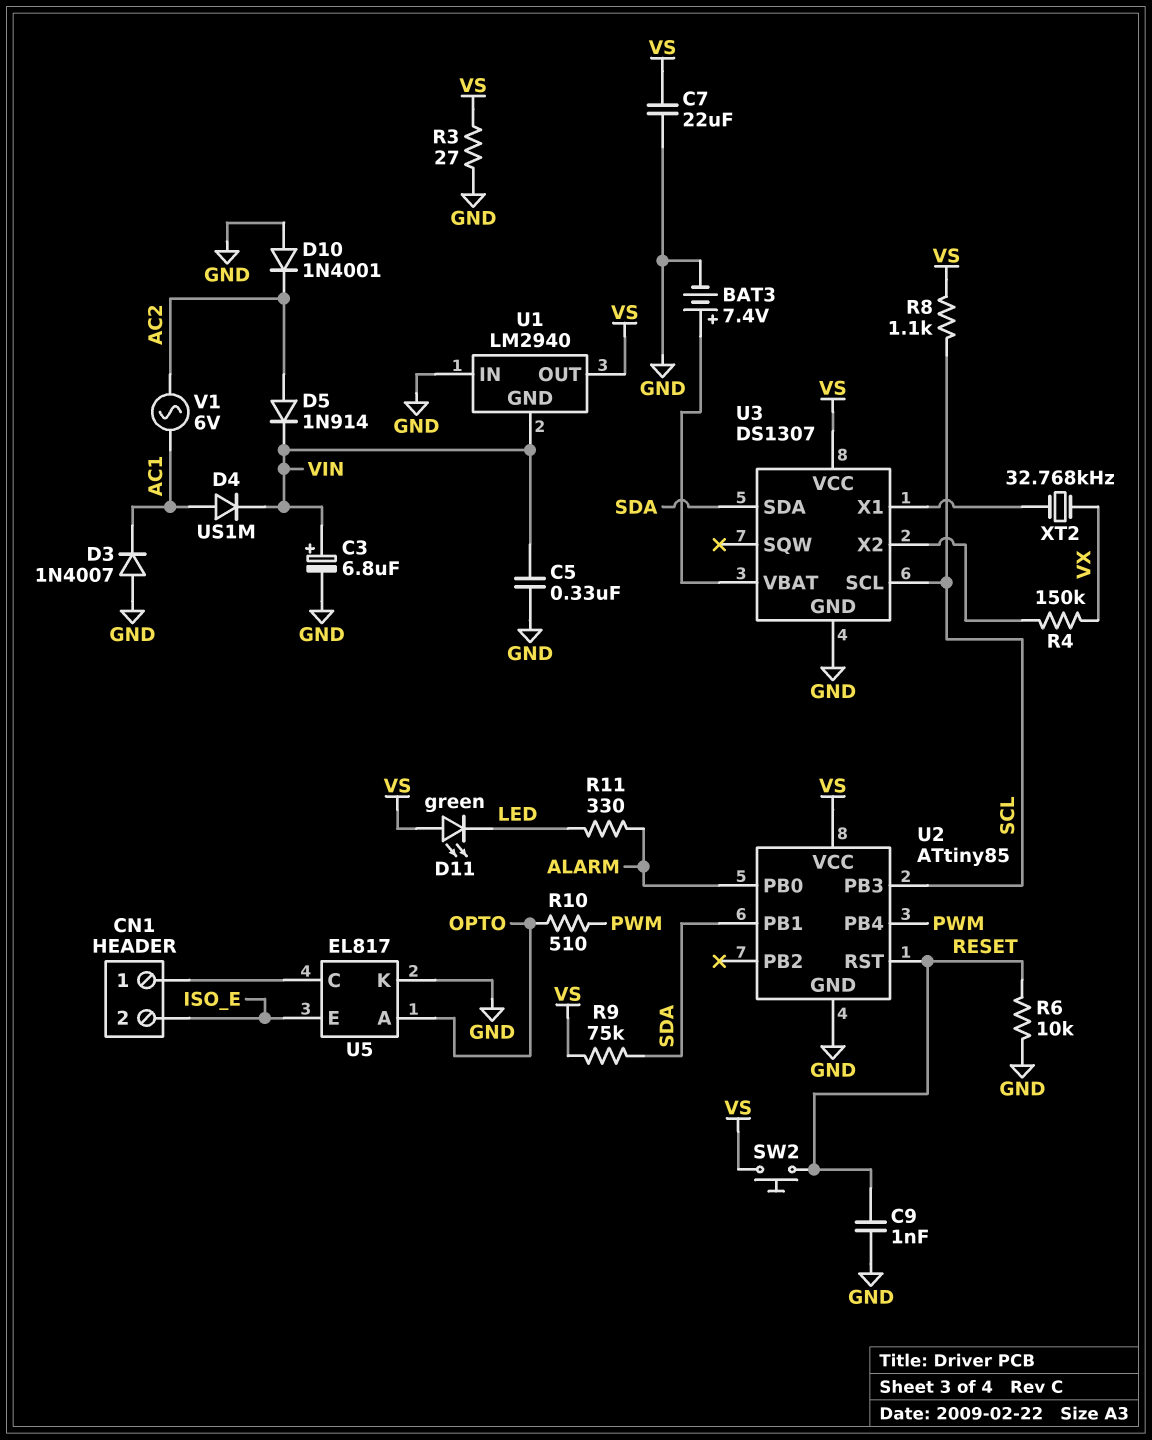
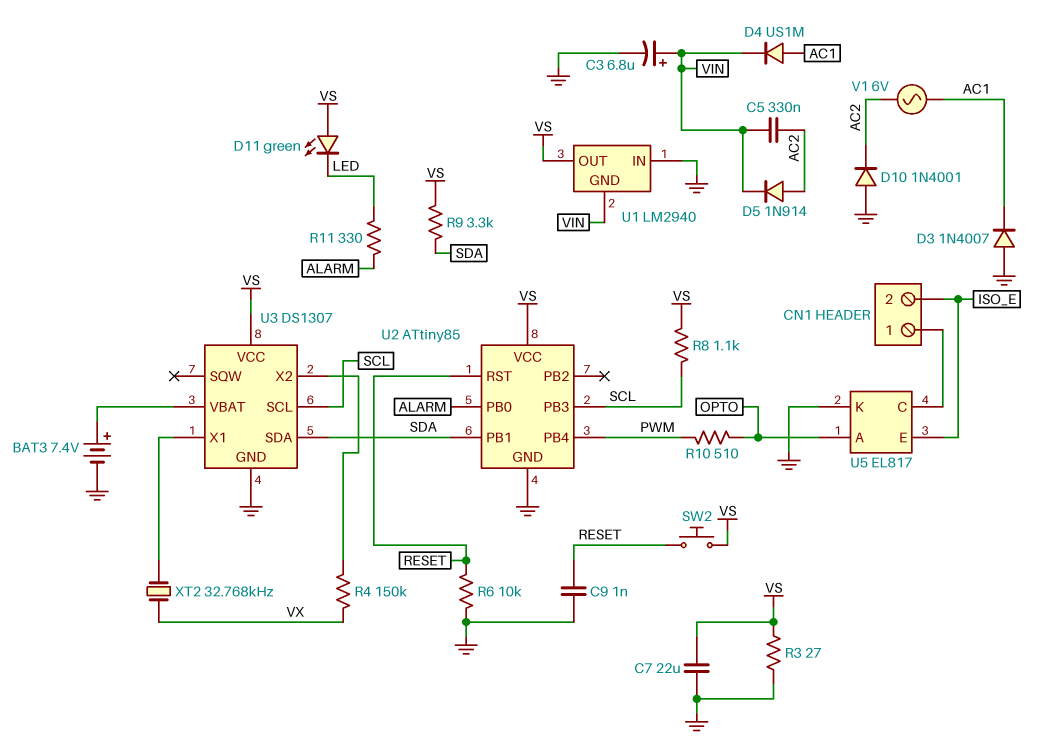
C5: 330nF (GND, VIN) -> 330nF (AC2, VIN)
R9: 75k (SDA, VS) -> 3.3k (SDA, VS)

